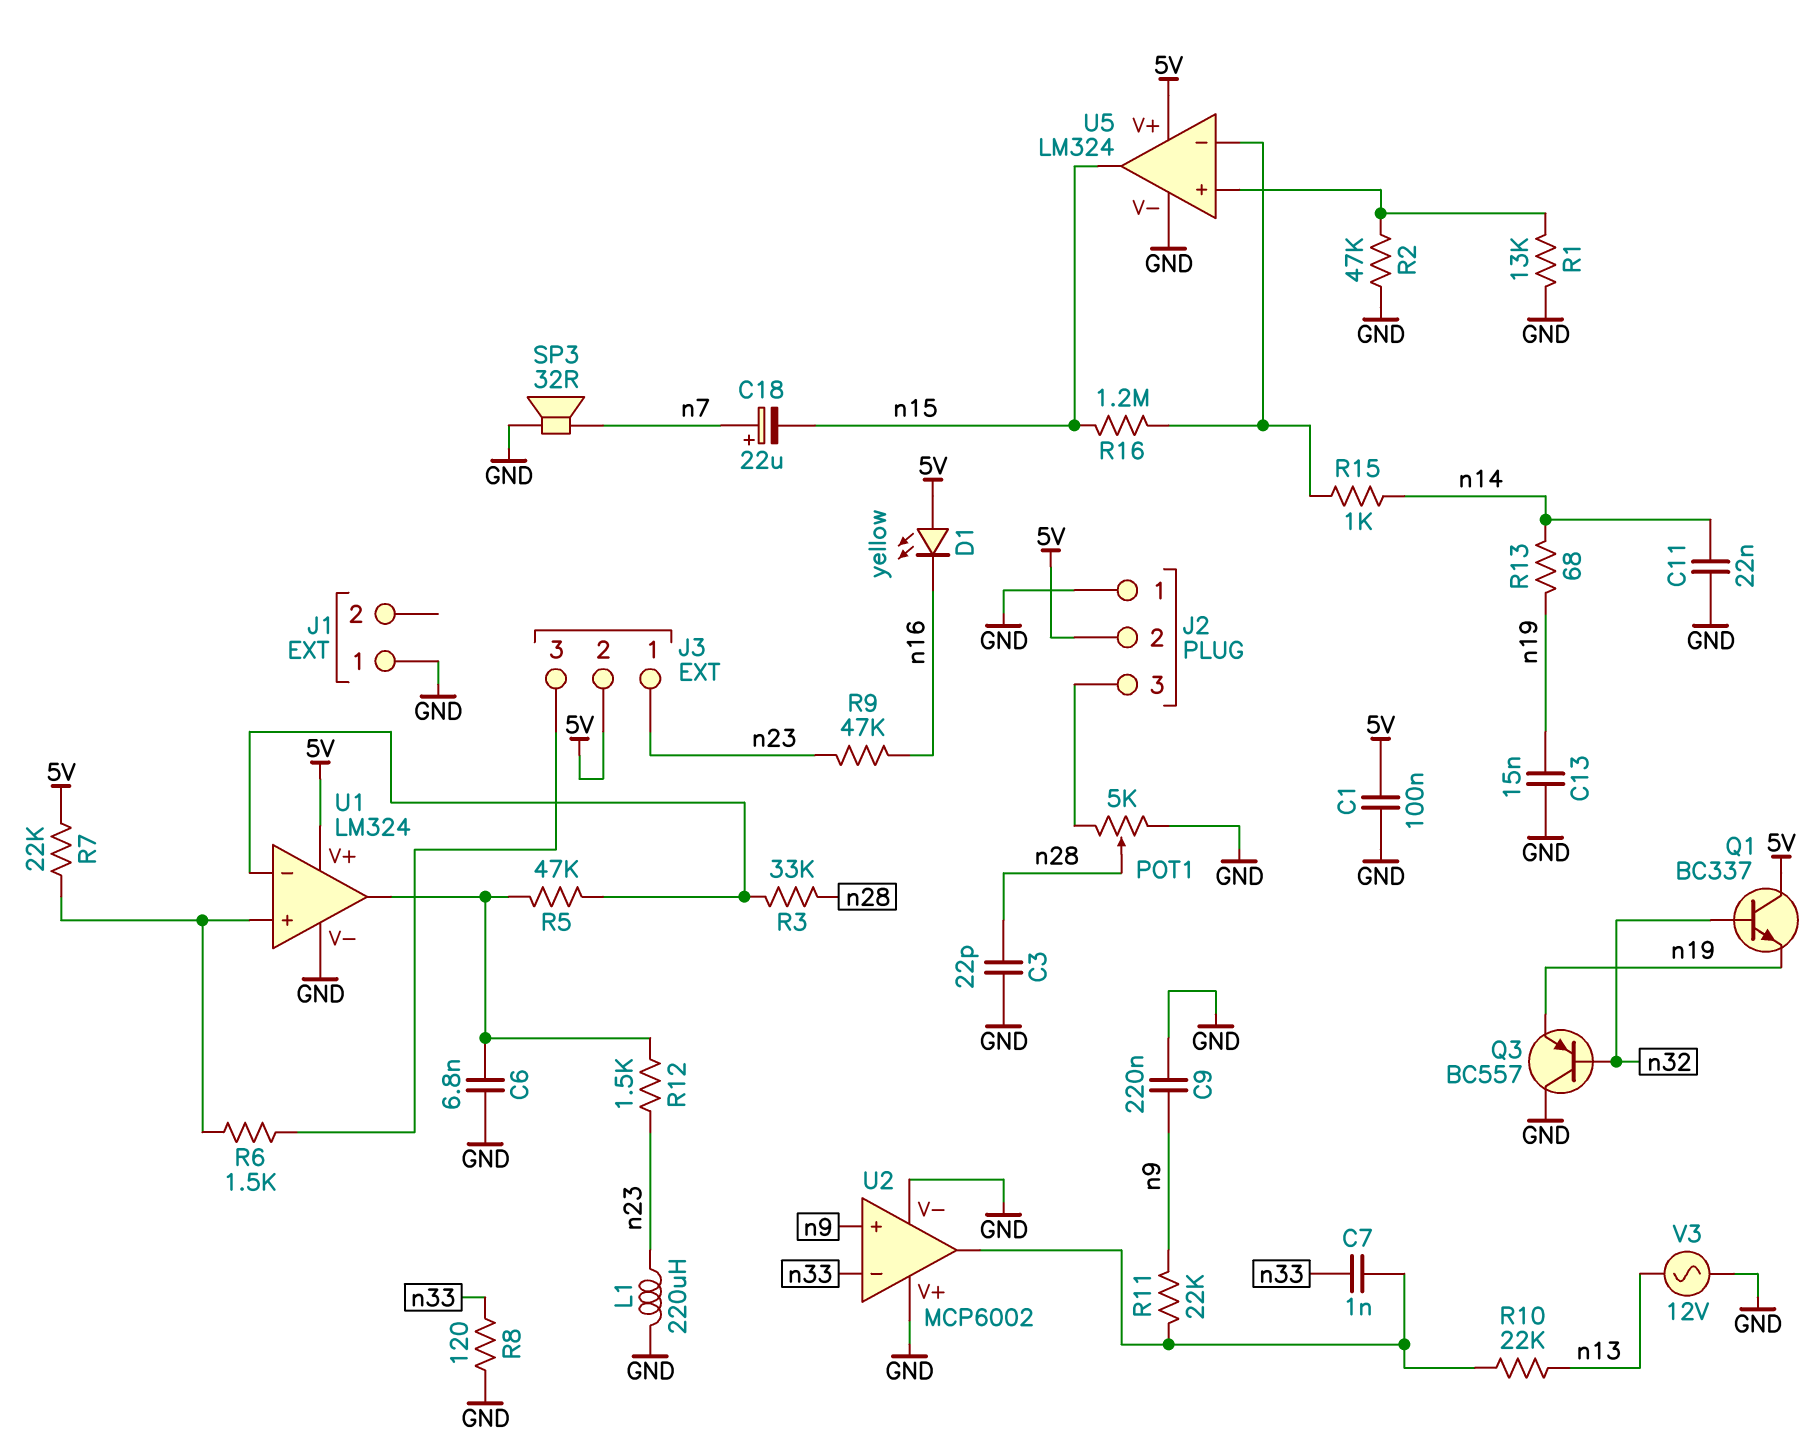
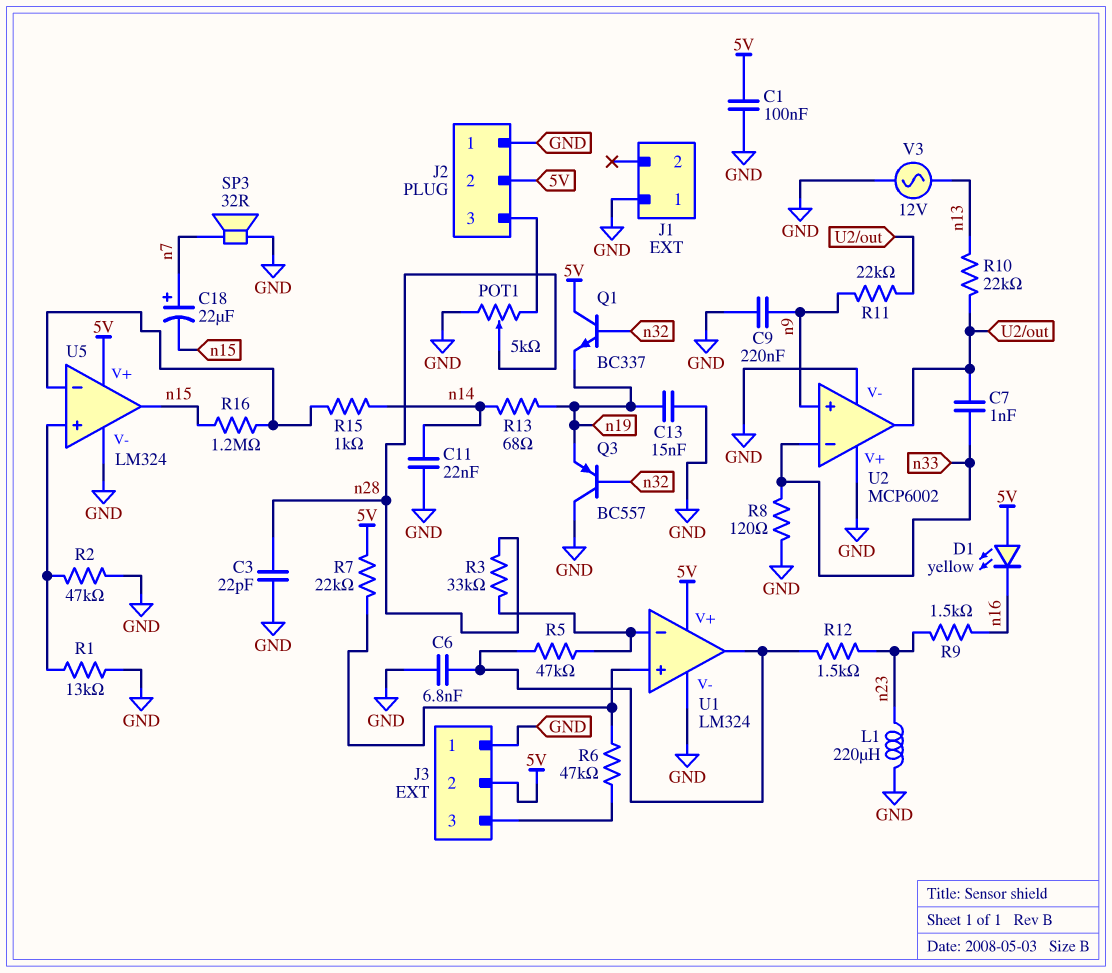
J3 pin 1: n23 -> GND
R6: 1.5k (J3/3, U1/in+) -> 47k (J3/3, U1/in+)
R9: 47k (n16, n23) -> 1.5k (n16, n23)

